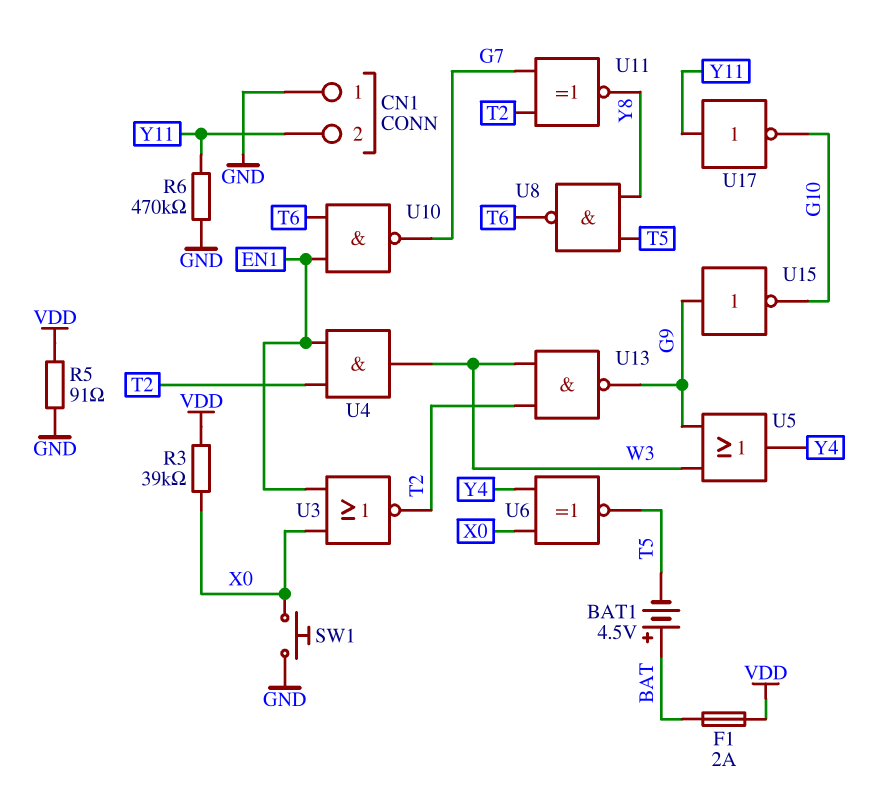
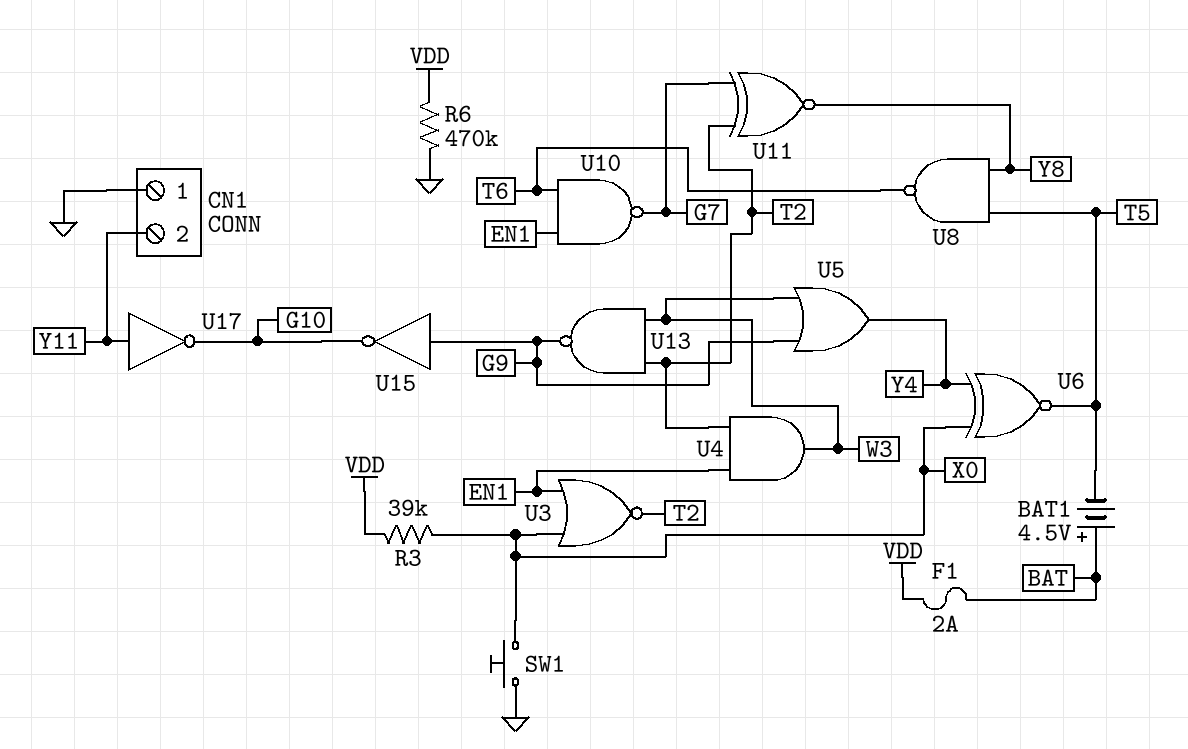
R5: 91 (GND, VDD) -> none
R6: 470k (GND, Y11) -> 470k (GND, VDD)

